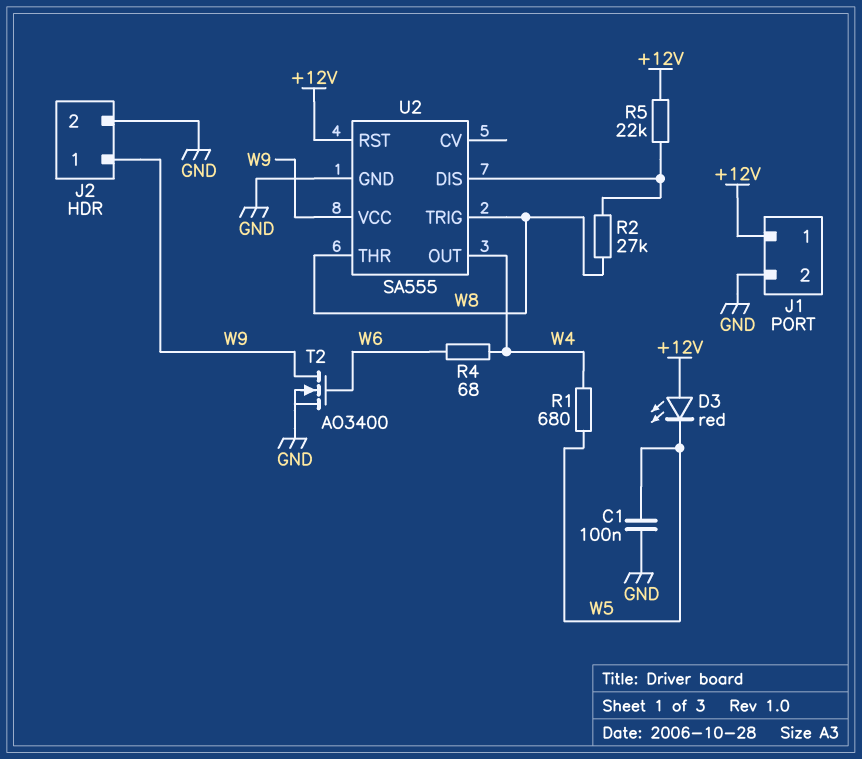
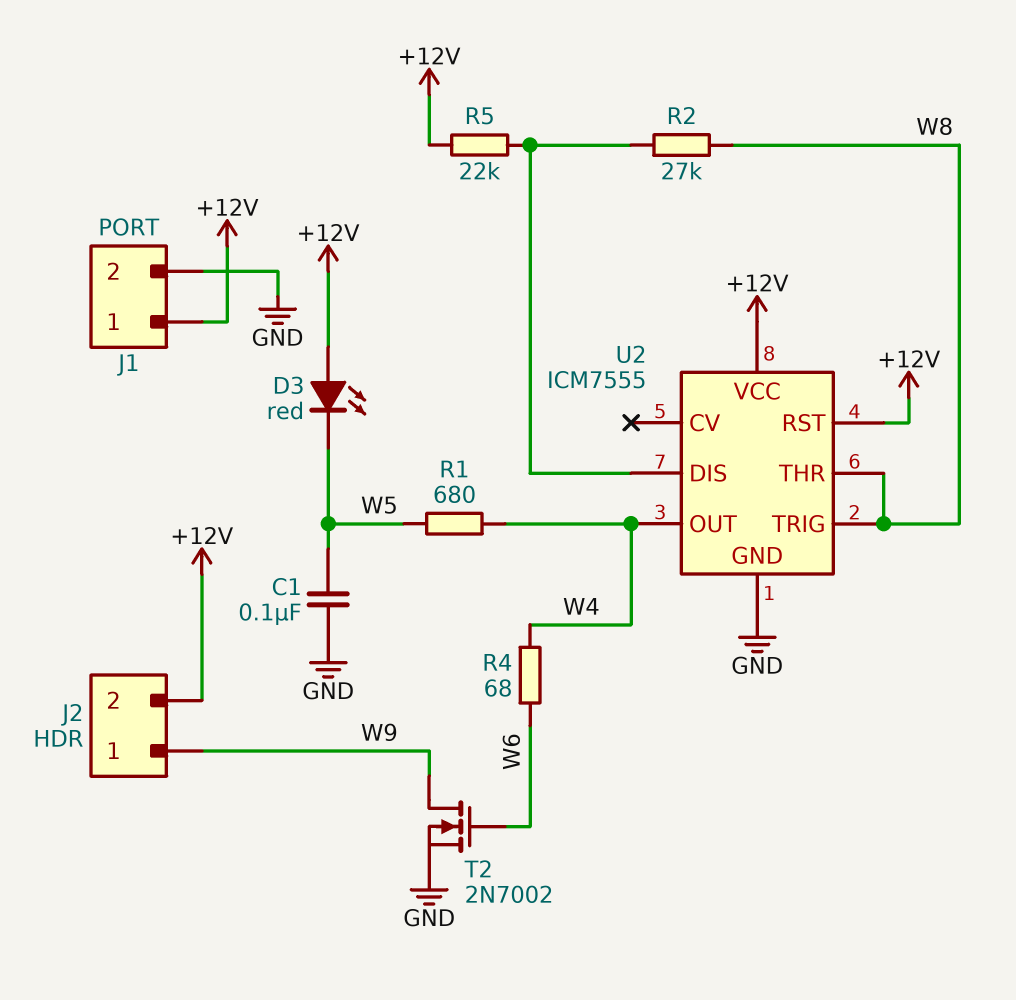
J2 pin 2: GND -> +12V
T2: NMOS AO3400 (G W6, D W9, S GND) -> NMOS 2N7002 (G W6, D W9, S GND)
U2: SA555 -> ICM7555
U2 pin VCC: W9 -> +12V

